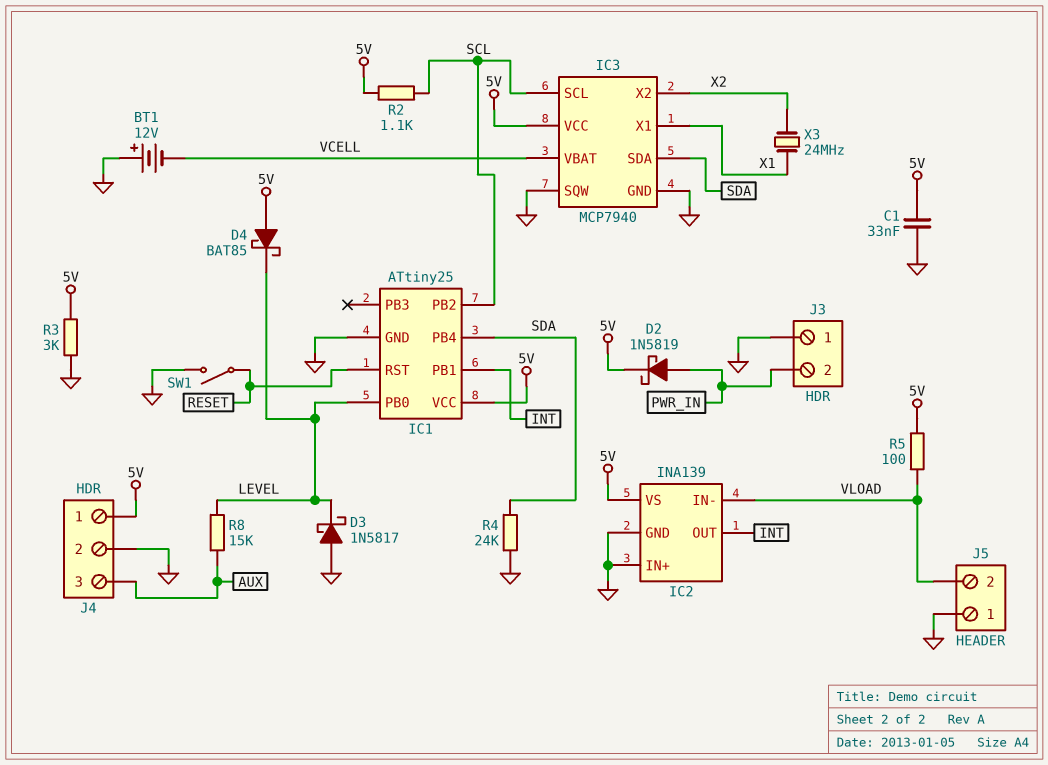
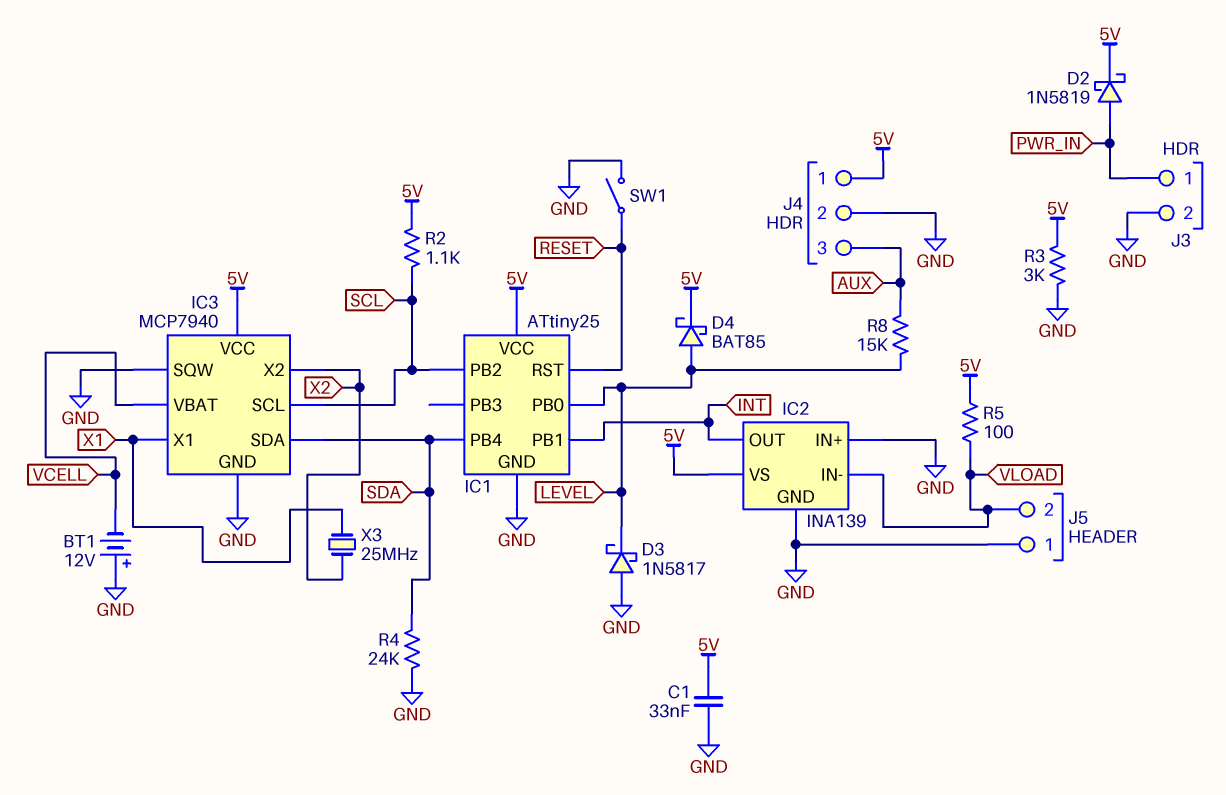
D4: schottky BAT85 (A 5V, K LEVEL) -> schottky BAT85 (A LEVEL, K 5V)
J3 pin 1: GND -> PWR_IN
J3 pin 2: PWR_IN -> GND
X3: 24MHz (X1, X2) -> 25MHz (X1, X2)

